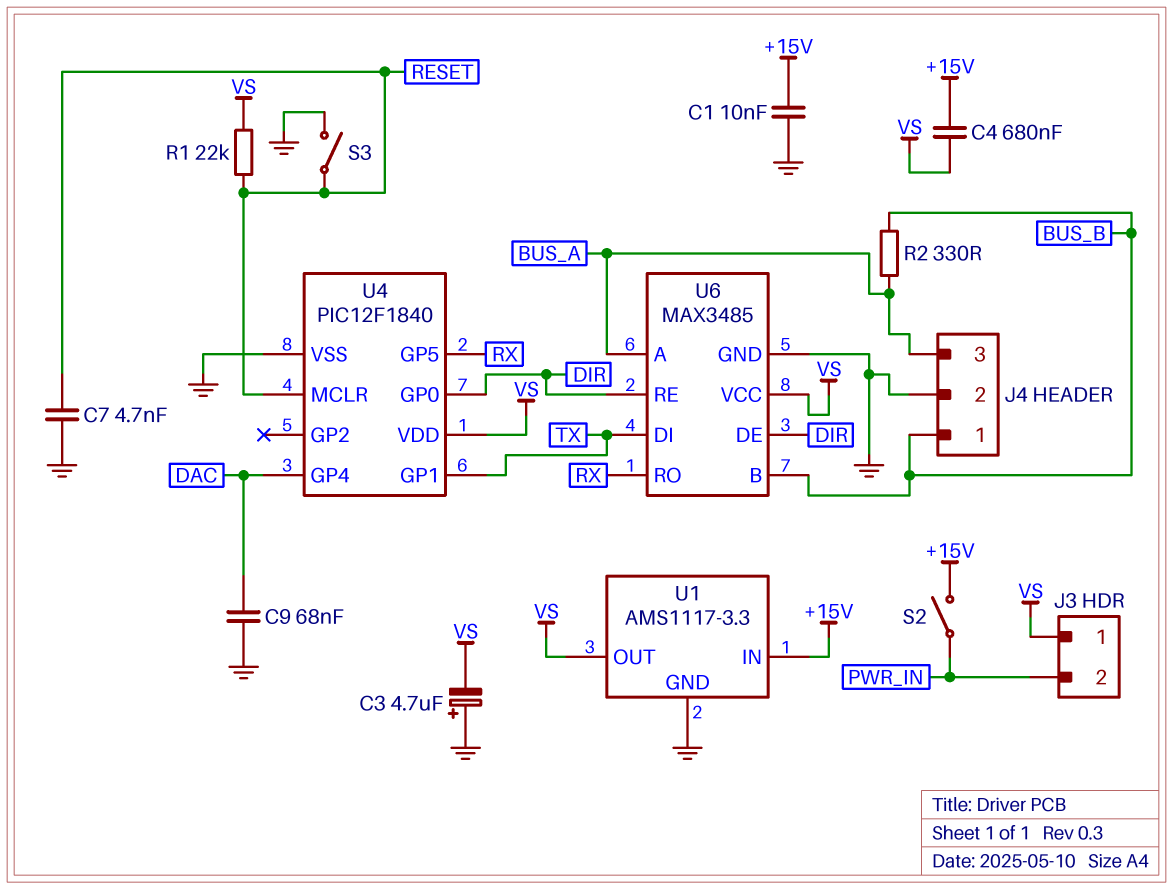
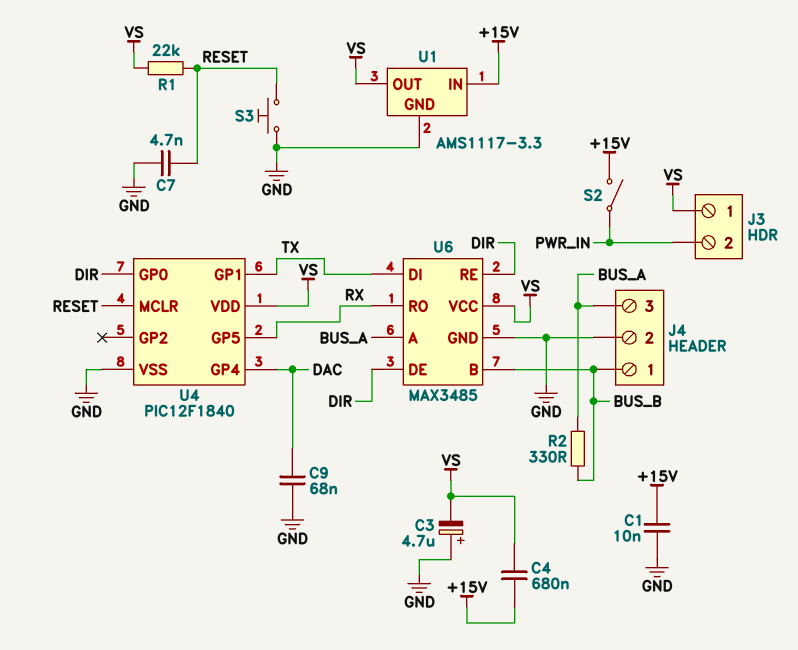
S3: switch (GND, RESET) -> button (GND, RESET)

